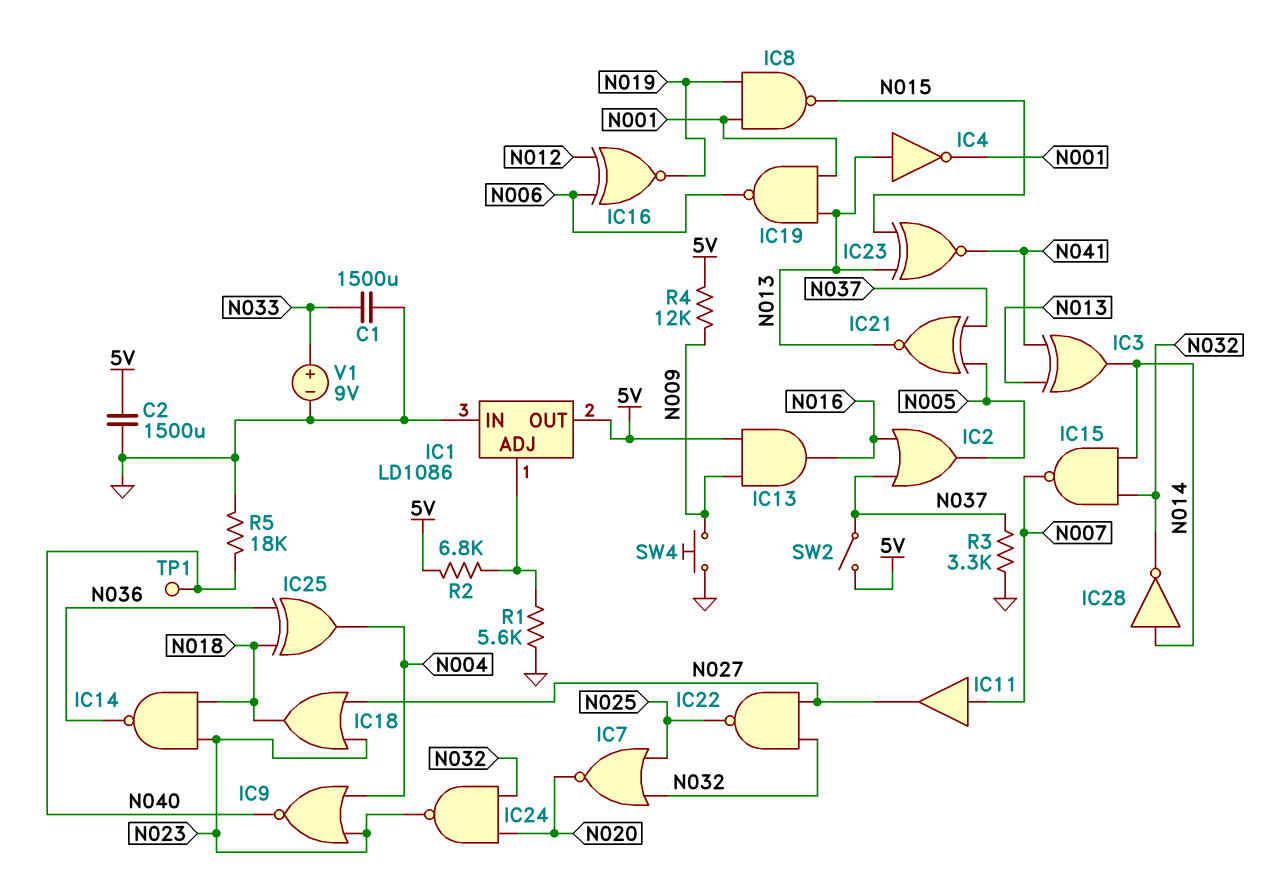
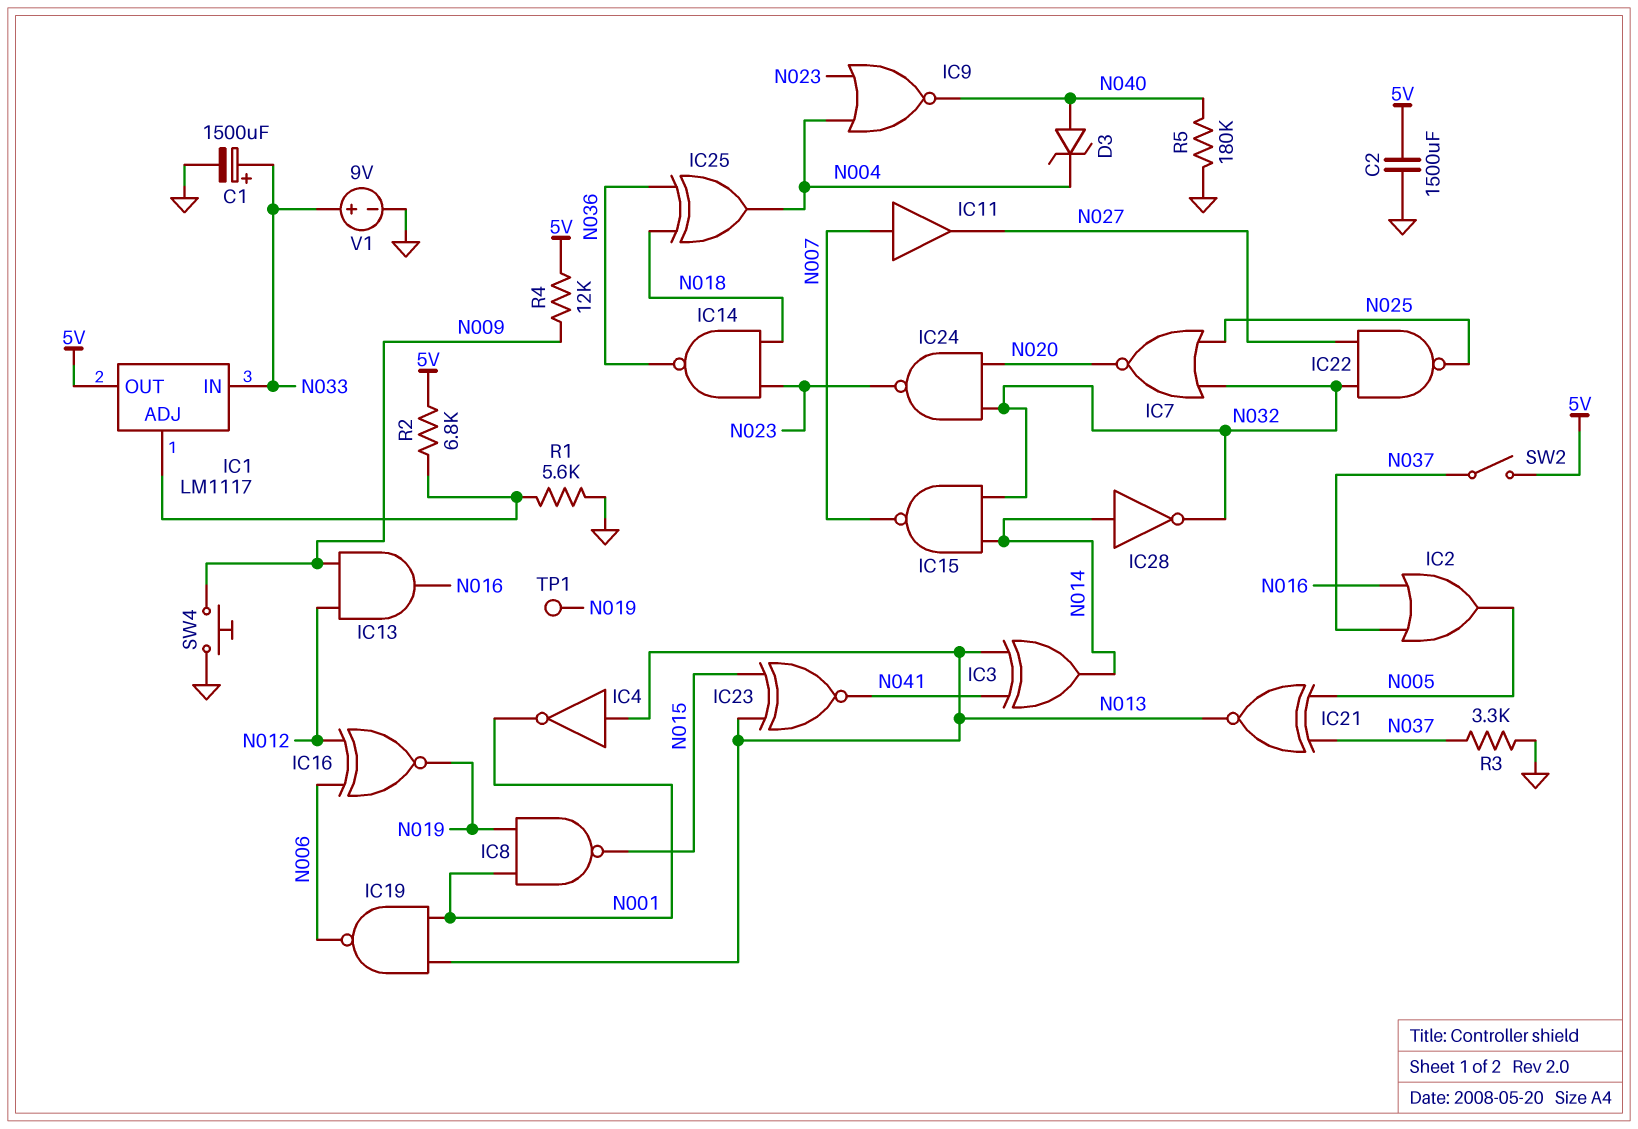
C1: 1500uF (GND, N033) -> 1500uF (plus N033, minus GND)
D3: none -> zener (A N040, K N004)
IC1: LD1086 -> LM1117
IC1 pin IN: GND -> N033
IC13: AND (in 5V, in N009, out N016) -> AND (in N009, in N012, out N016)
IC18: OR (in N023, in N027, out N018) -> none
R5: 18k (GND, N040) -> 180k (GND, N040)
TP1: test point (N040) -> test point (N019)

